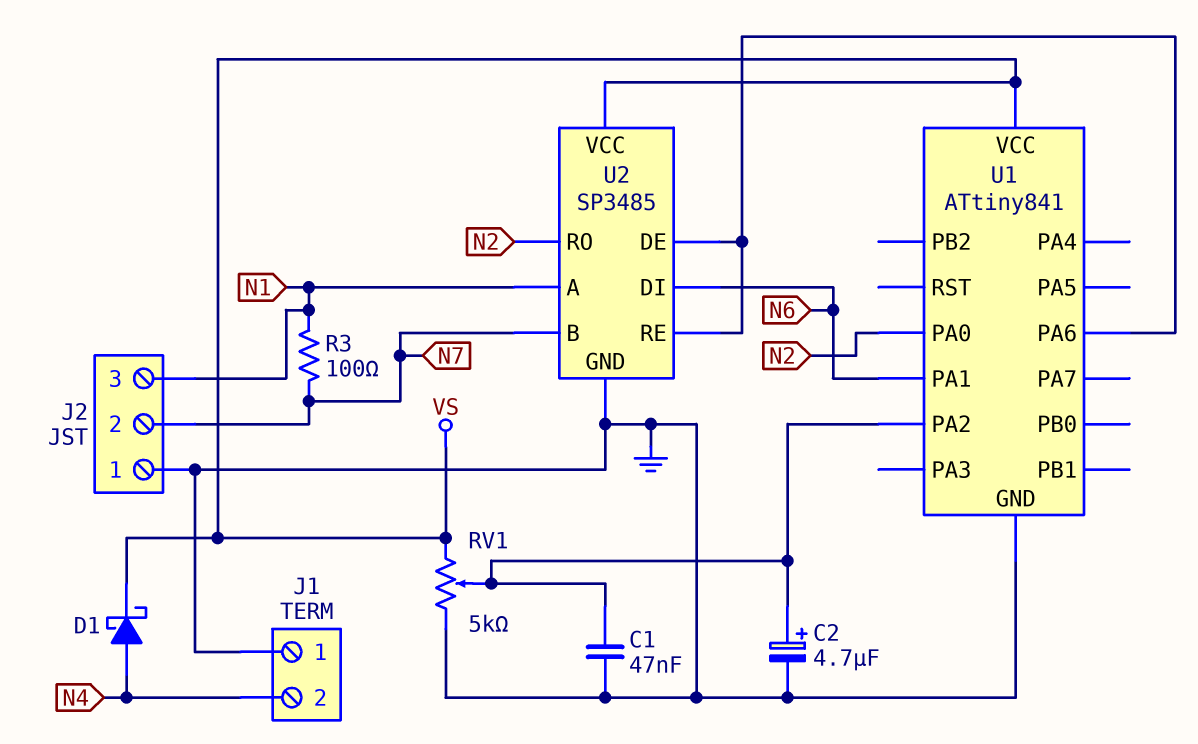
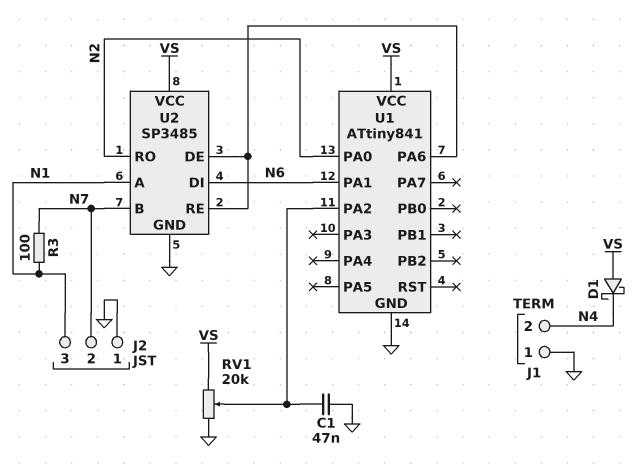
C2: 4.7uF (plus U1/PA2, minus GND) -> none
D1: schottky (A N4, K VS) -> schottky (A VS, K N4)
RV1: 5k (GND, VS, wiper U1/PA2) -> 20k (GND, VS, wiper U1/PA2)

